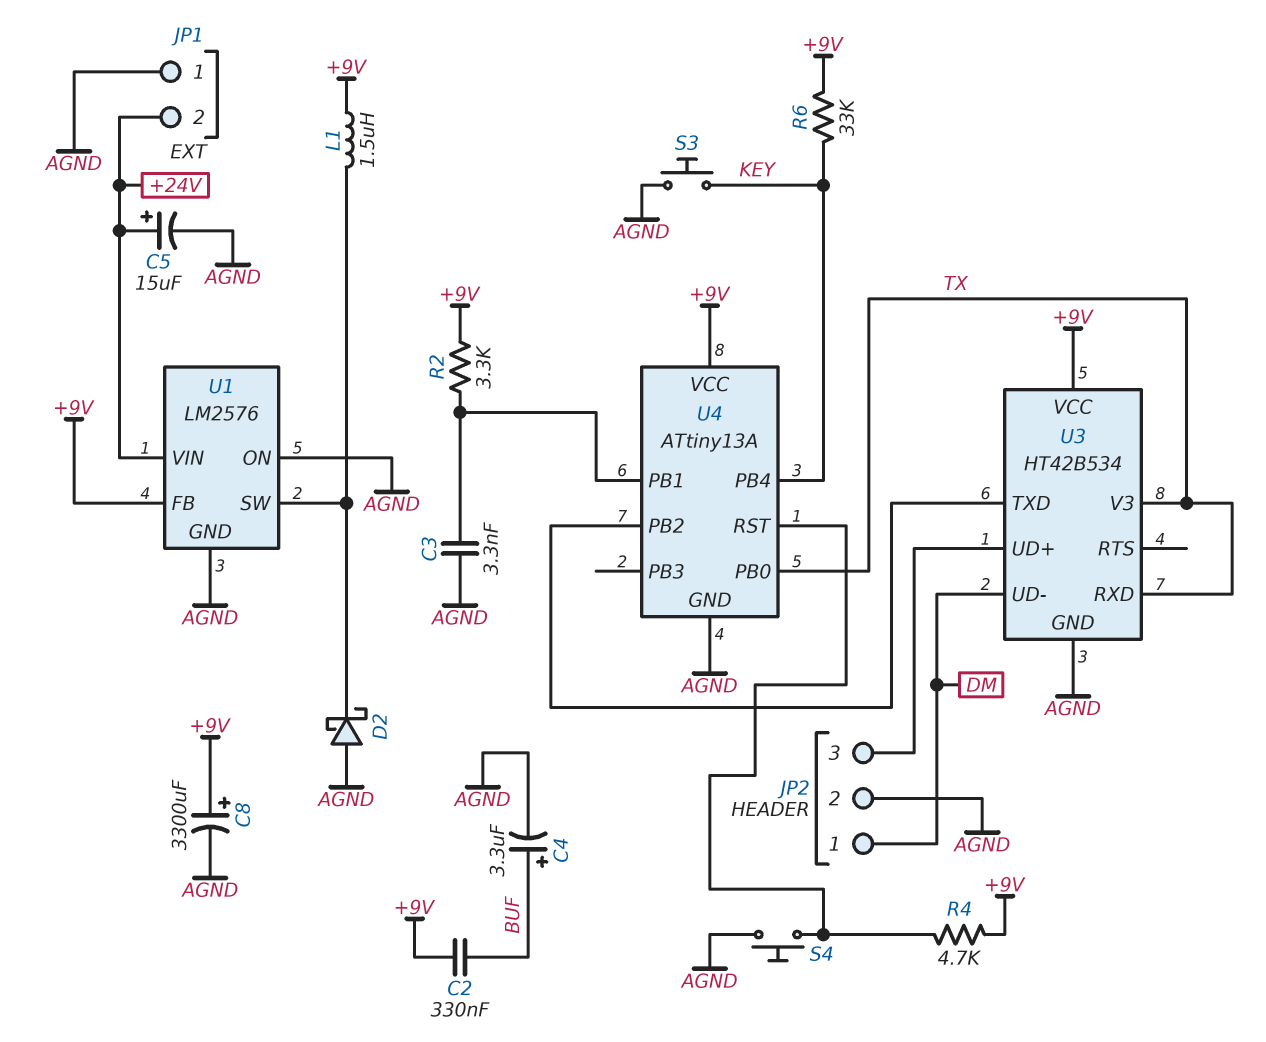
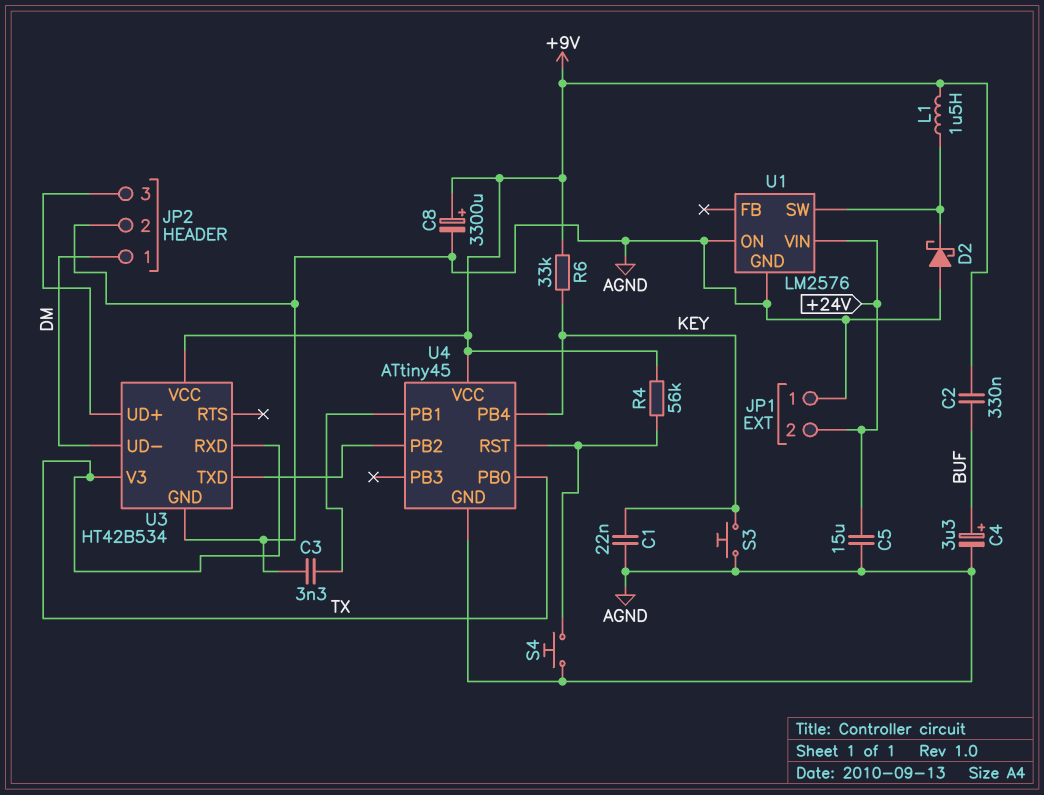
C1: none -> 22nF (AGND, KEY)
C5: 15uF (plus +24V, minus AGND) -> 15uF (+24V, AGND)
R2: 3.3k (+9V, U4/PB1) -> none
R4: 4.7k (+9V, U4/RST) -> 56k (+9V, U4/RST)
U1 pin FB: +9V -> none
U4: ATtiny13A -> ATtiny45

